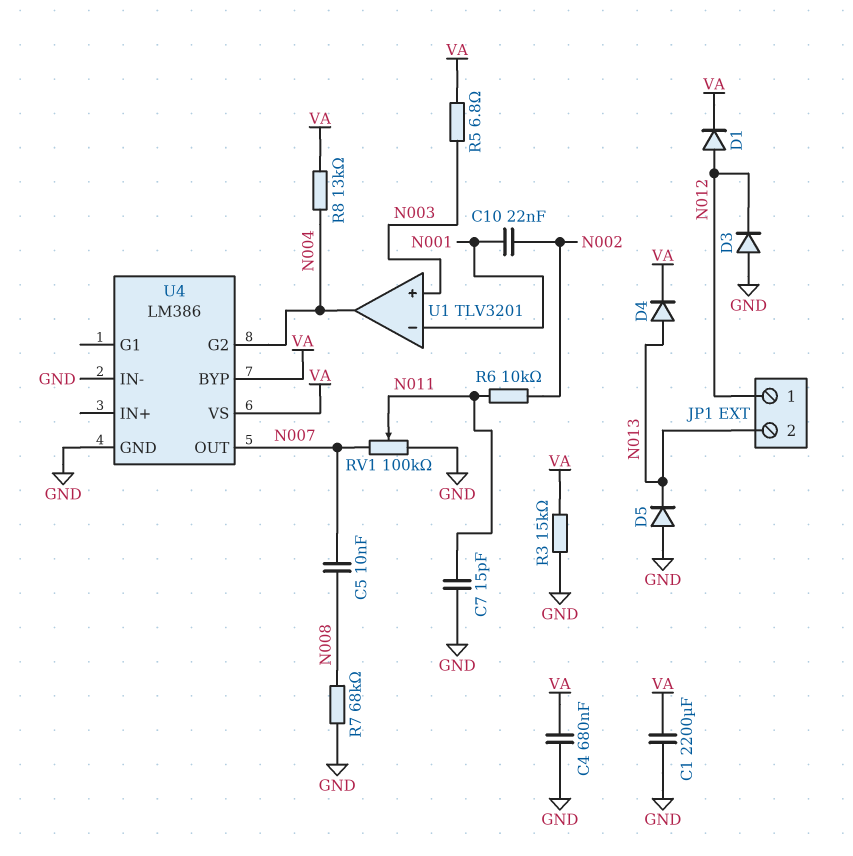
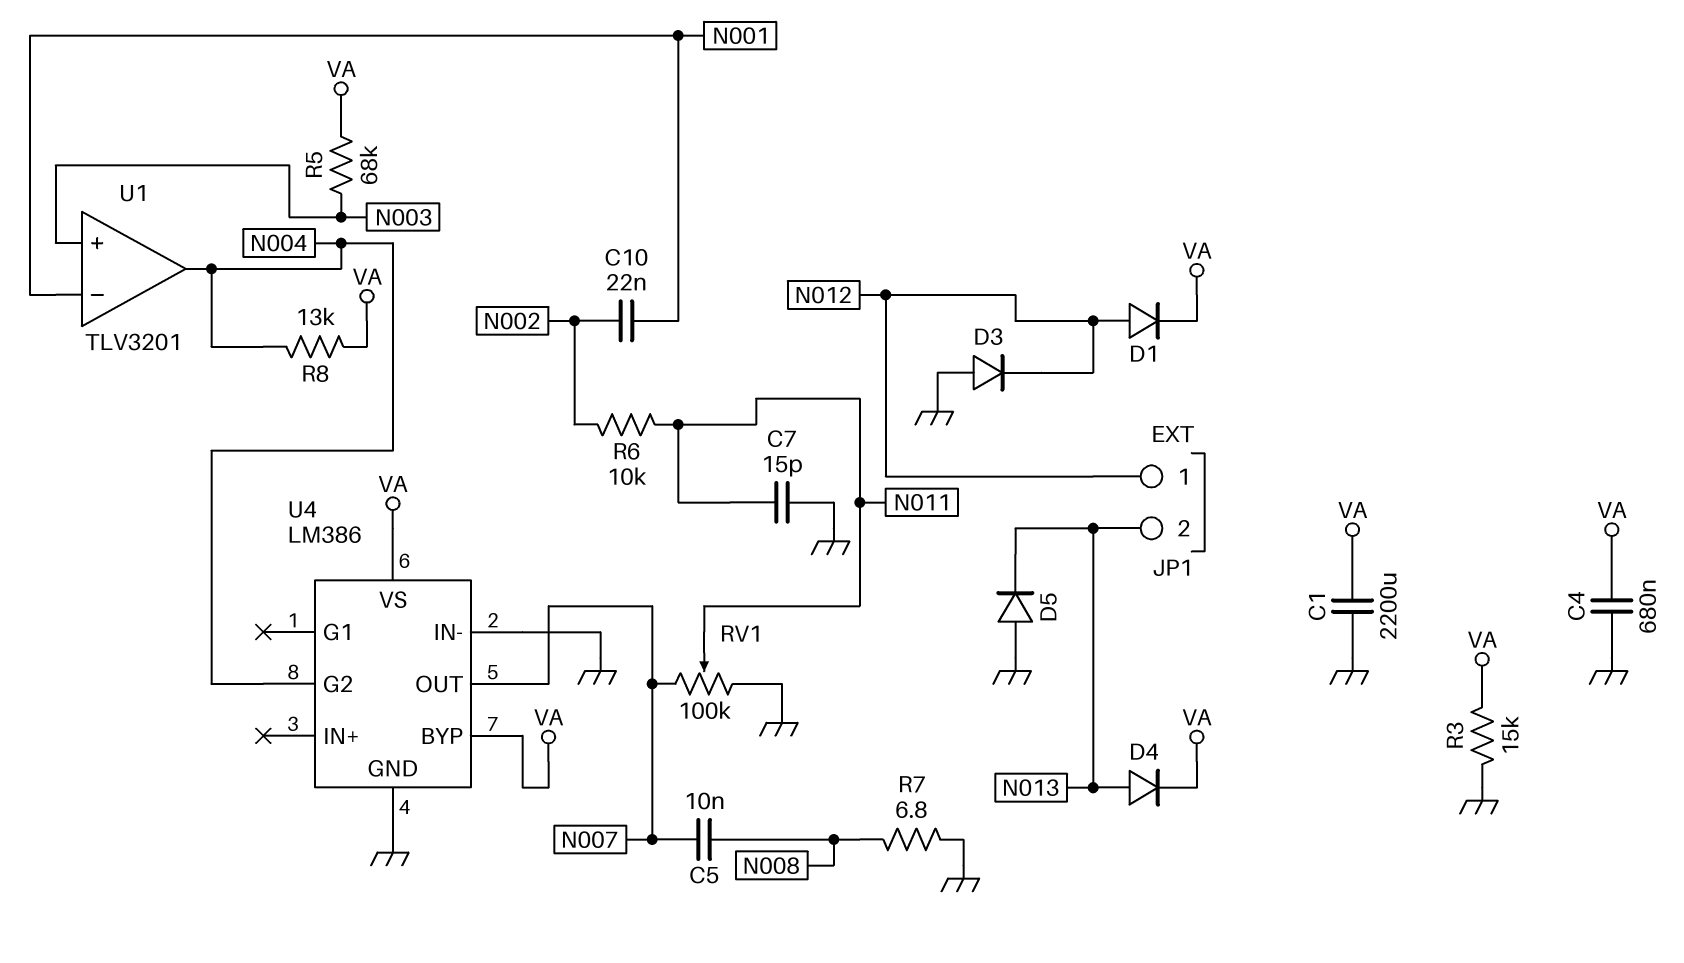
R5: 6.8 (N003, VA) -> 68k (N003, VA)
R7: 68k (GND, N008) -> 6.8 (GND, N008)

